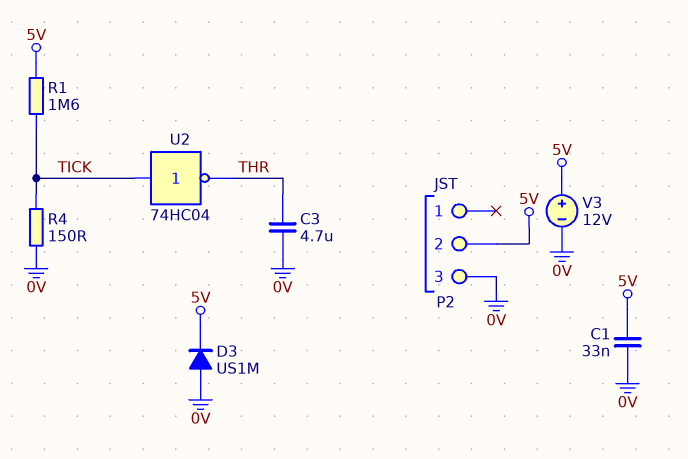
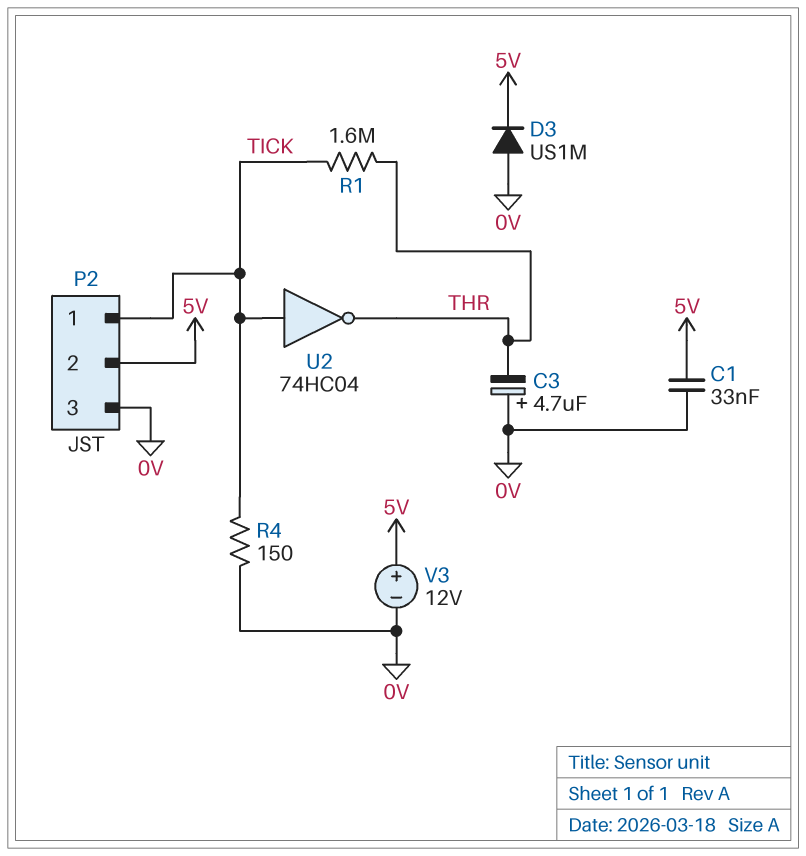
C3: 4.7uF (0V, THR) -> 4.7uF (plus 0V, minus THR)
P2 pin 1: none -> TICK
R1: 1.6M (5V, TICK) -> 1.6M (THR, TICK)

